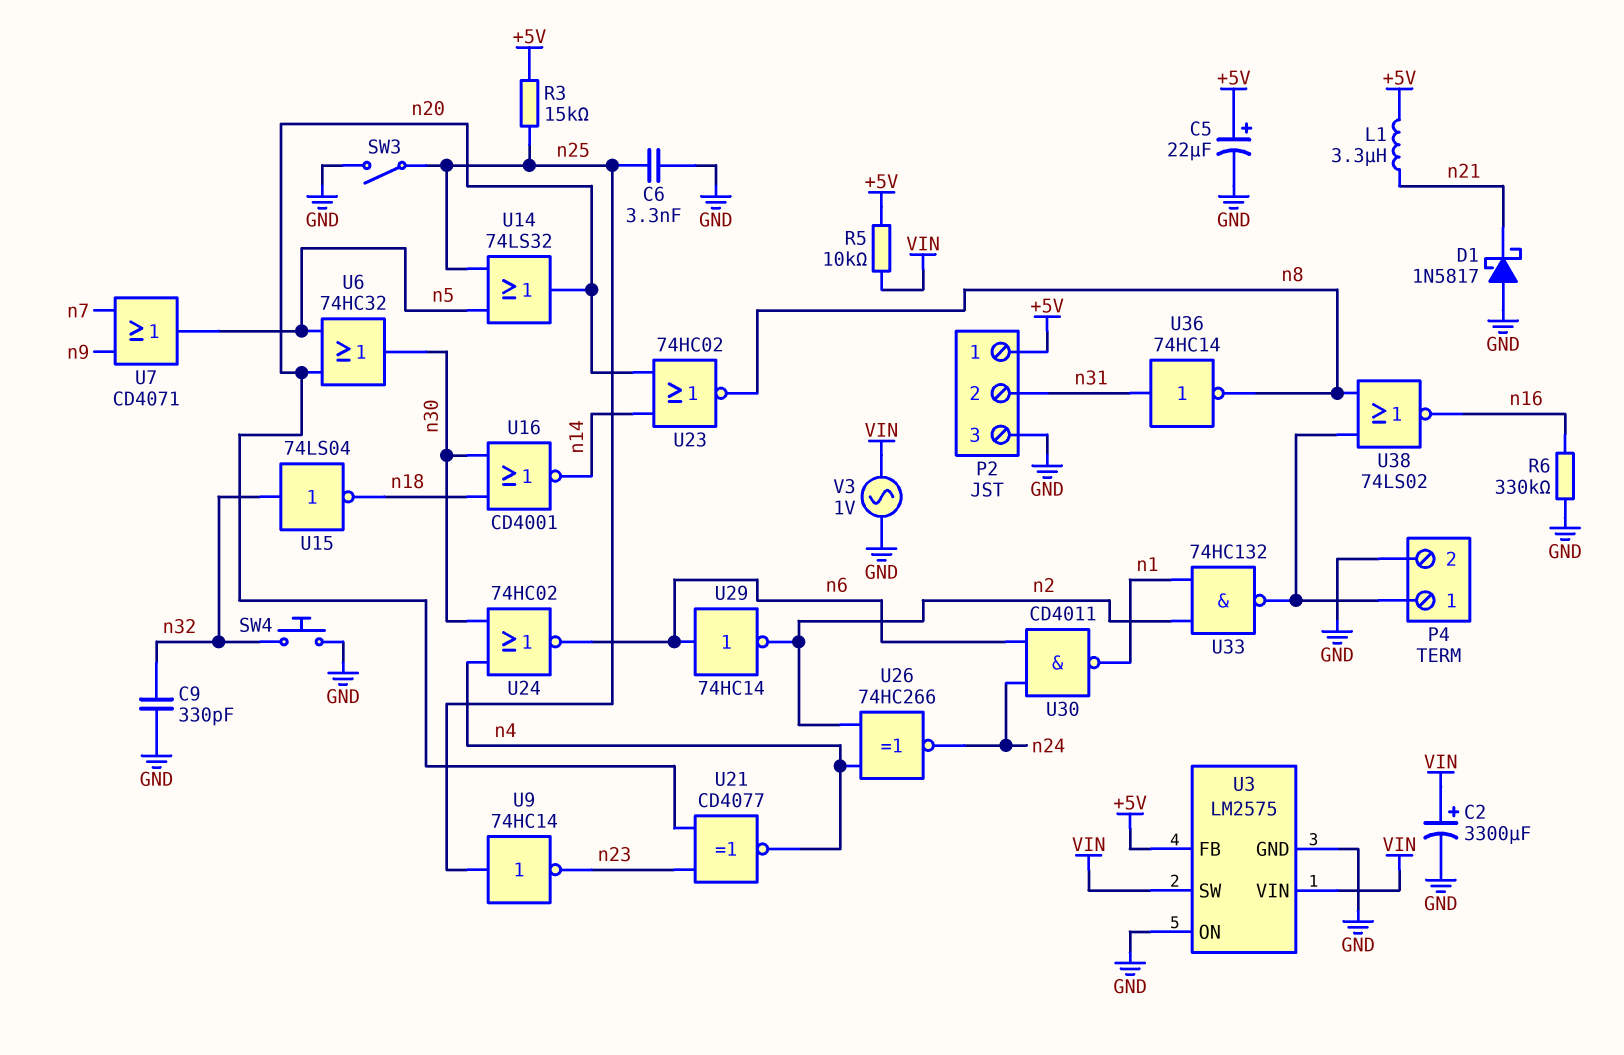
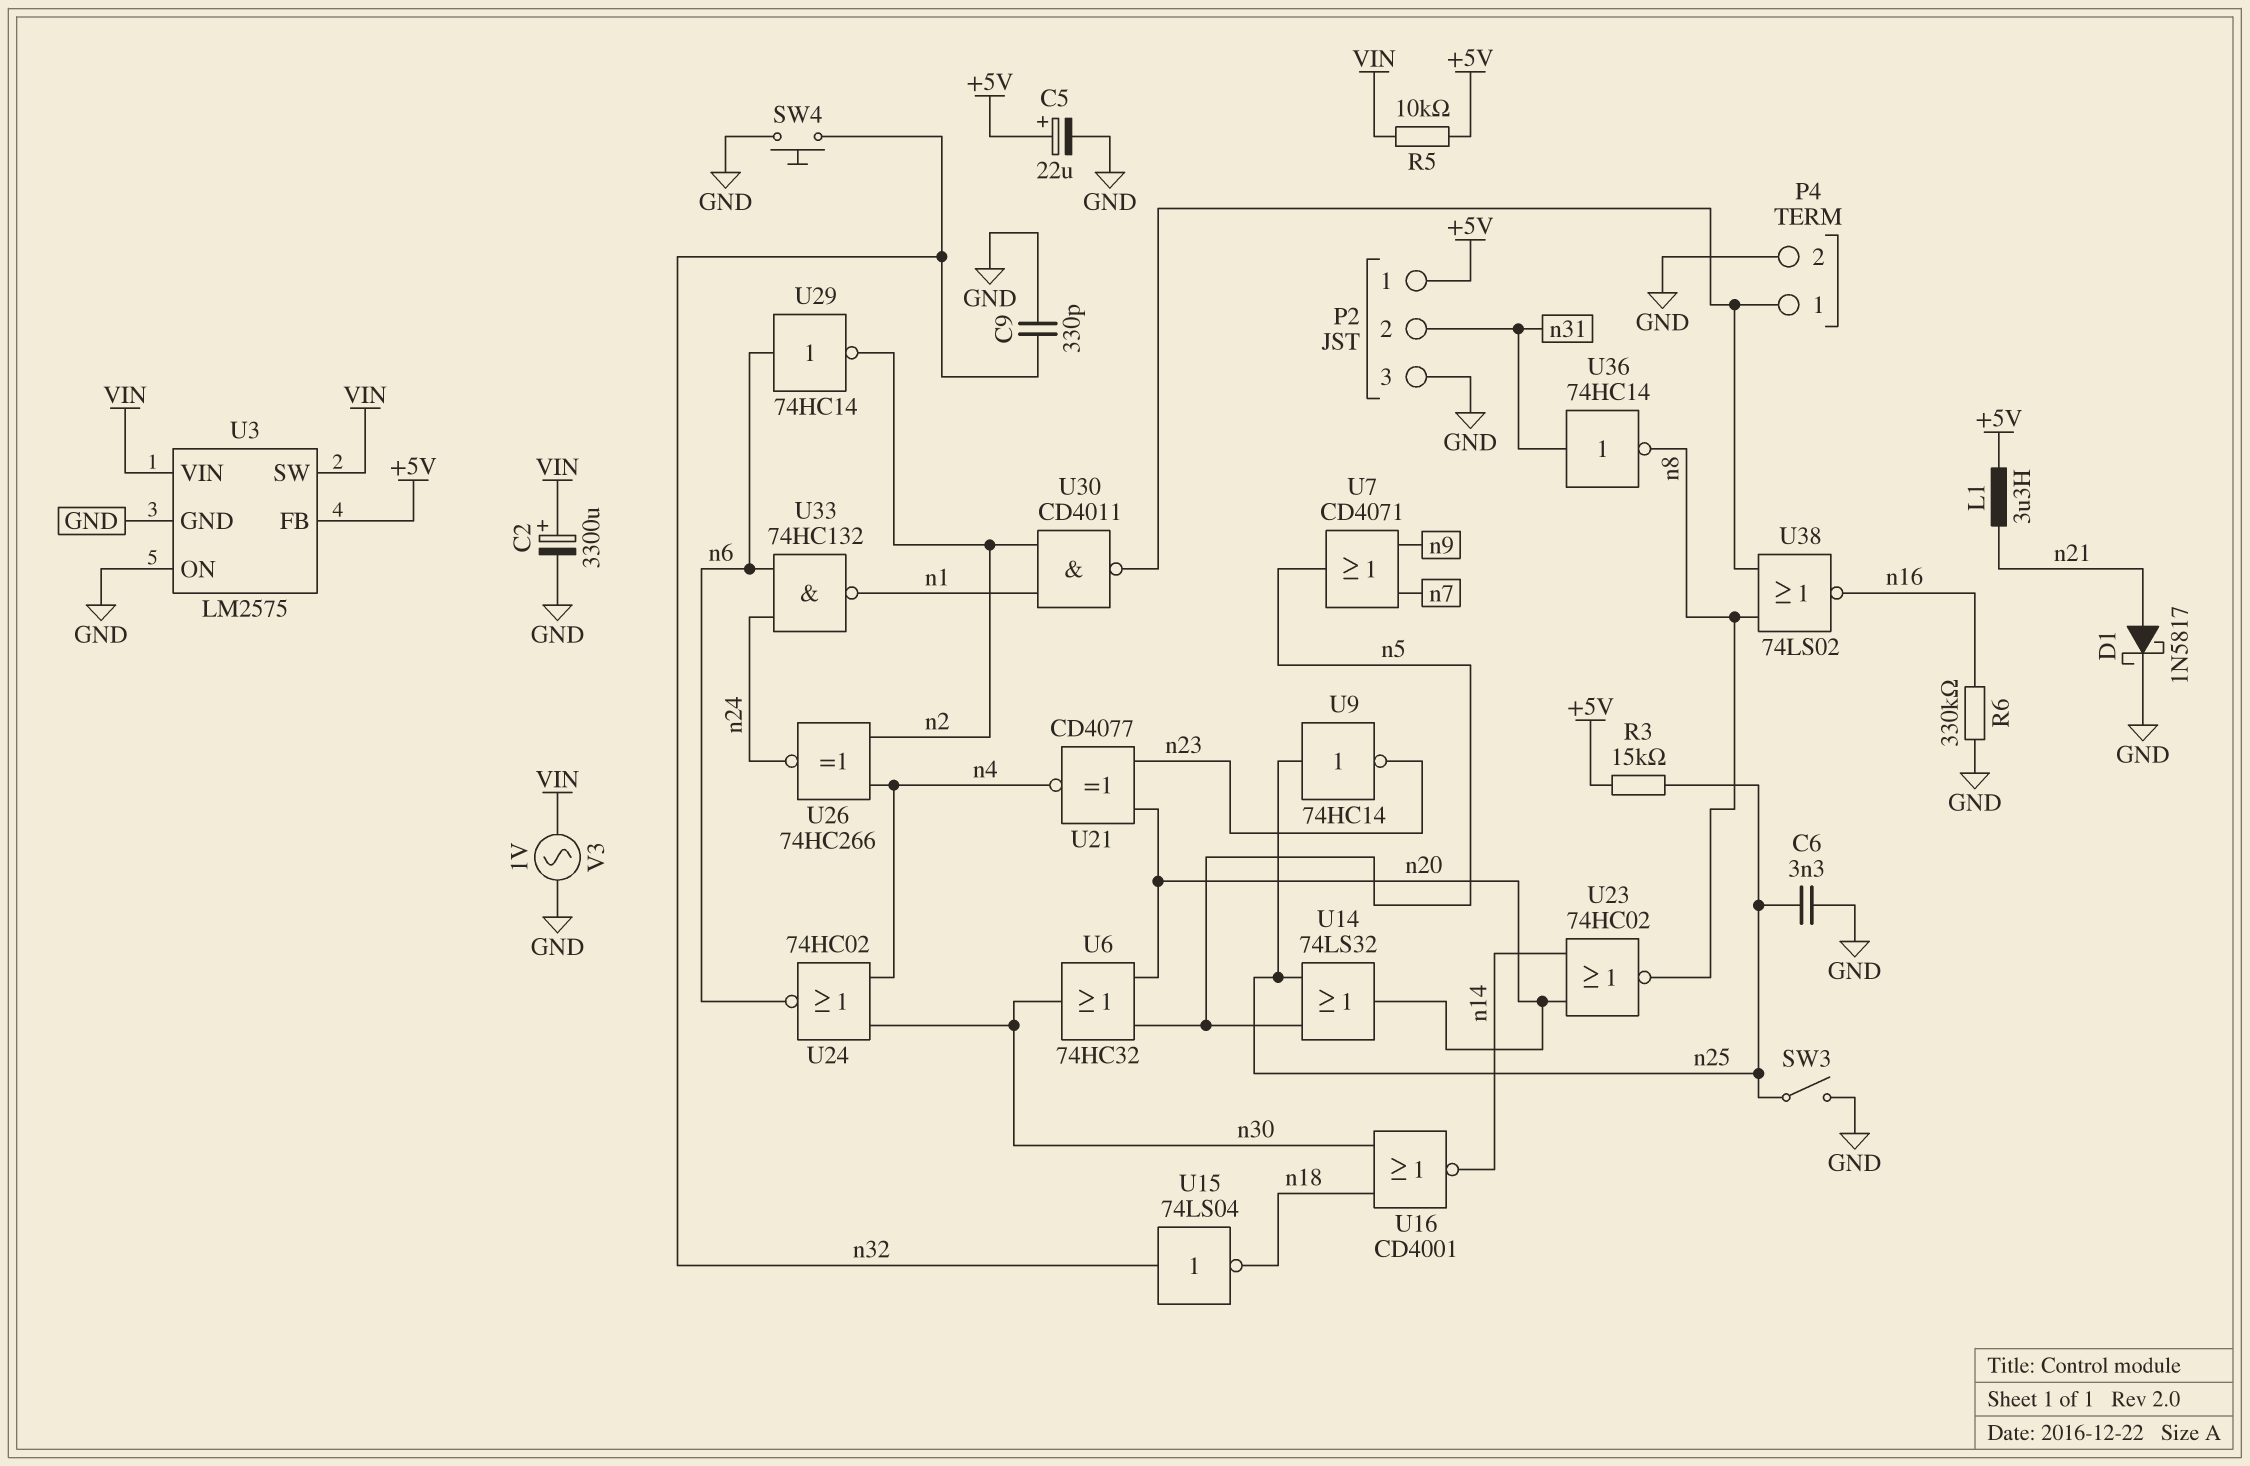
D1: schottky 1N5817 (A GND, K n21) -> schottky 1N5817 (A n21, K GND)
U30: NAND CD4011 (in n6, in n24, out n1) -> NAND CD4011 (in n1, in n2, out P4/1)
U33: NAND 74HC132 (in n1, in n2, out P4/1) -> NAND 74HC132 (in n6, in n24, out n1)

